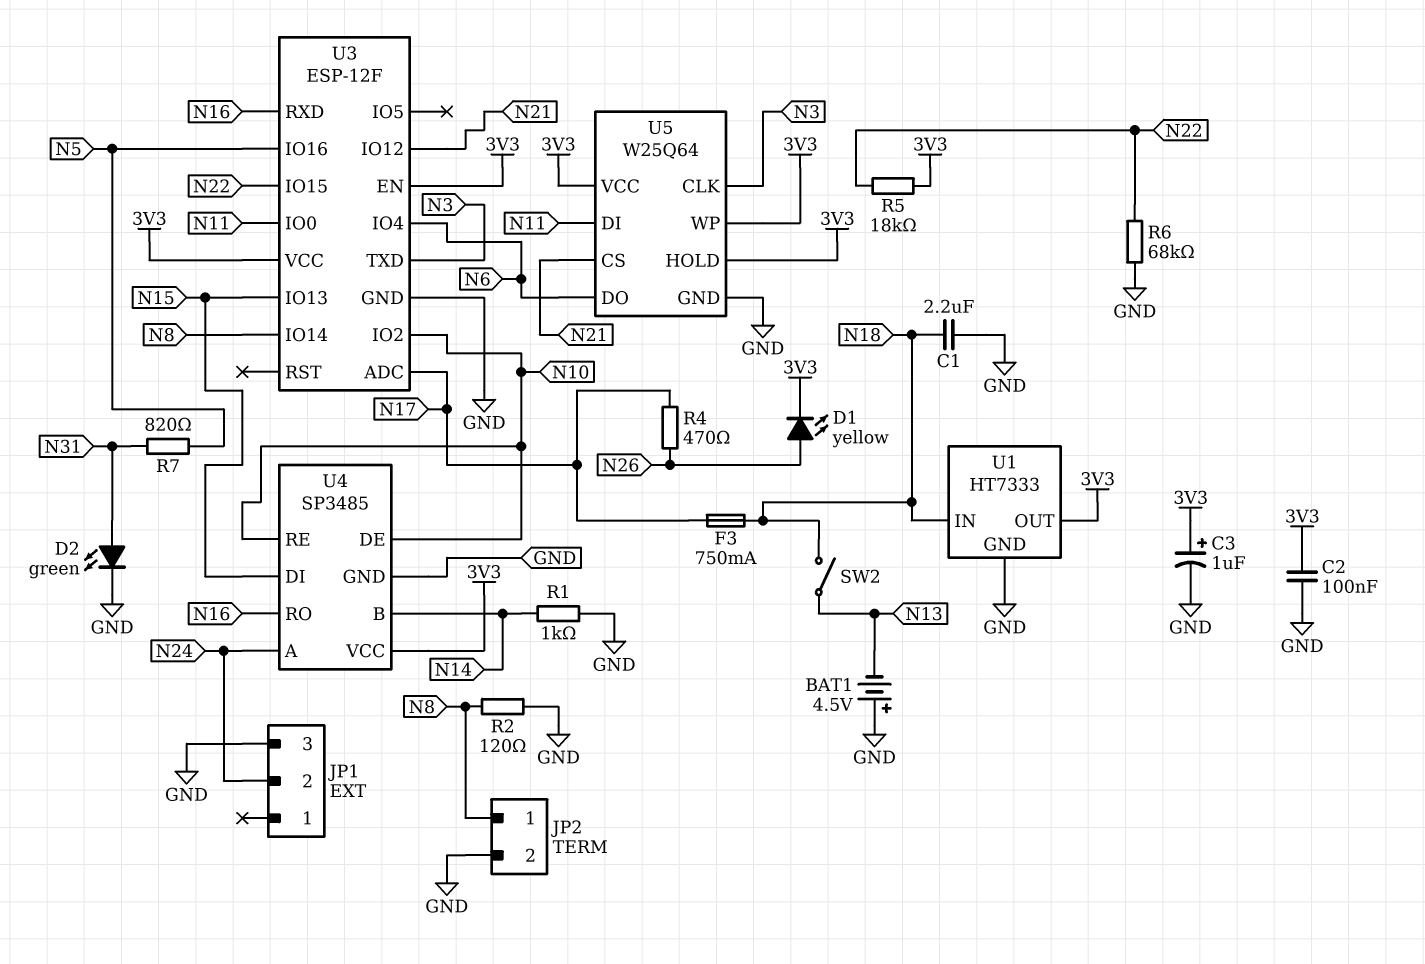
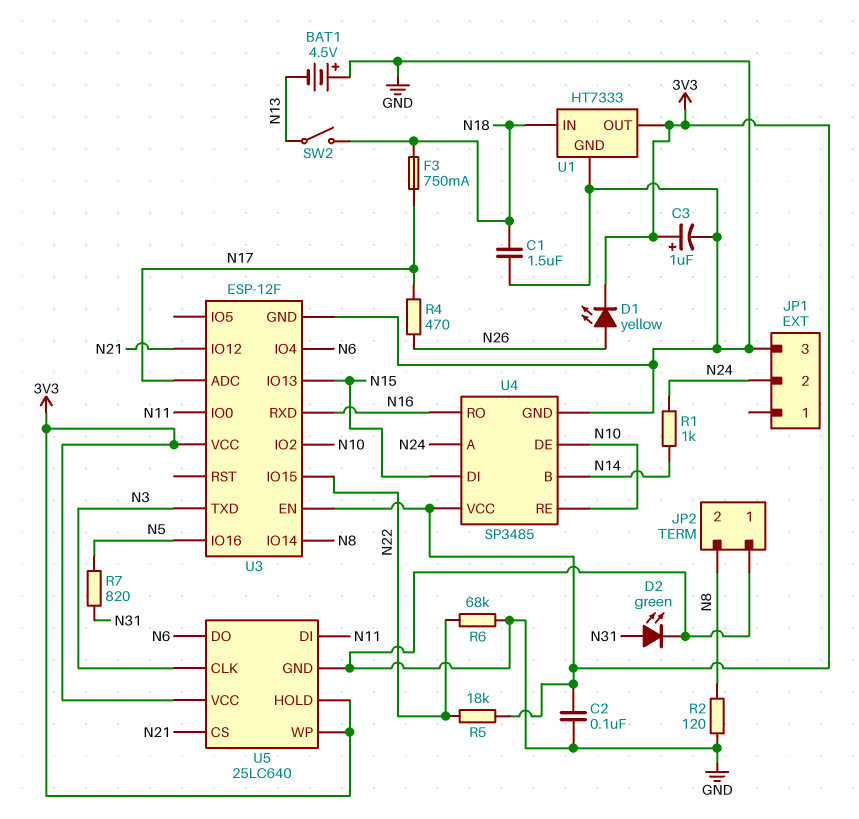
C1: 2.2uF (GND, N18) -> 1.5uF (GND, N18)
JP2 pin 1: N8 -> GND
JP2 pin 2: GND -> N8
R1: 1k (GND, N14) -> 1k (N14, N24)
U5: W25Q64 -> 25LC640

